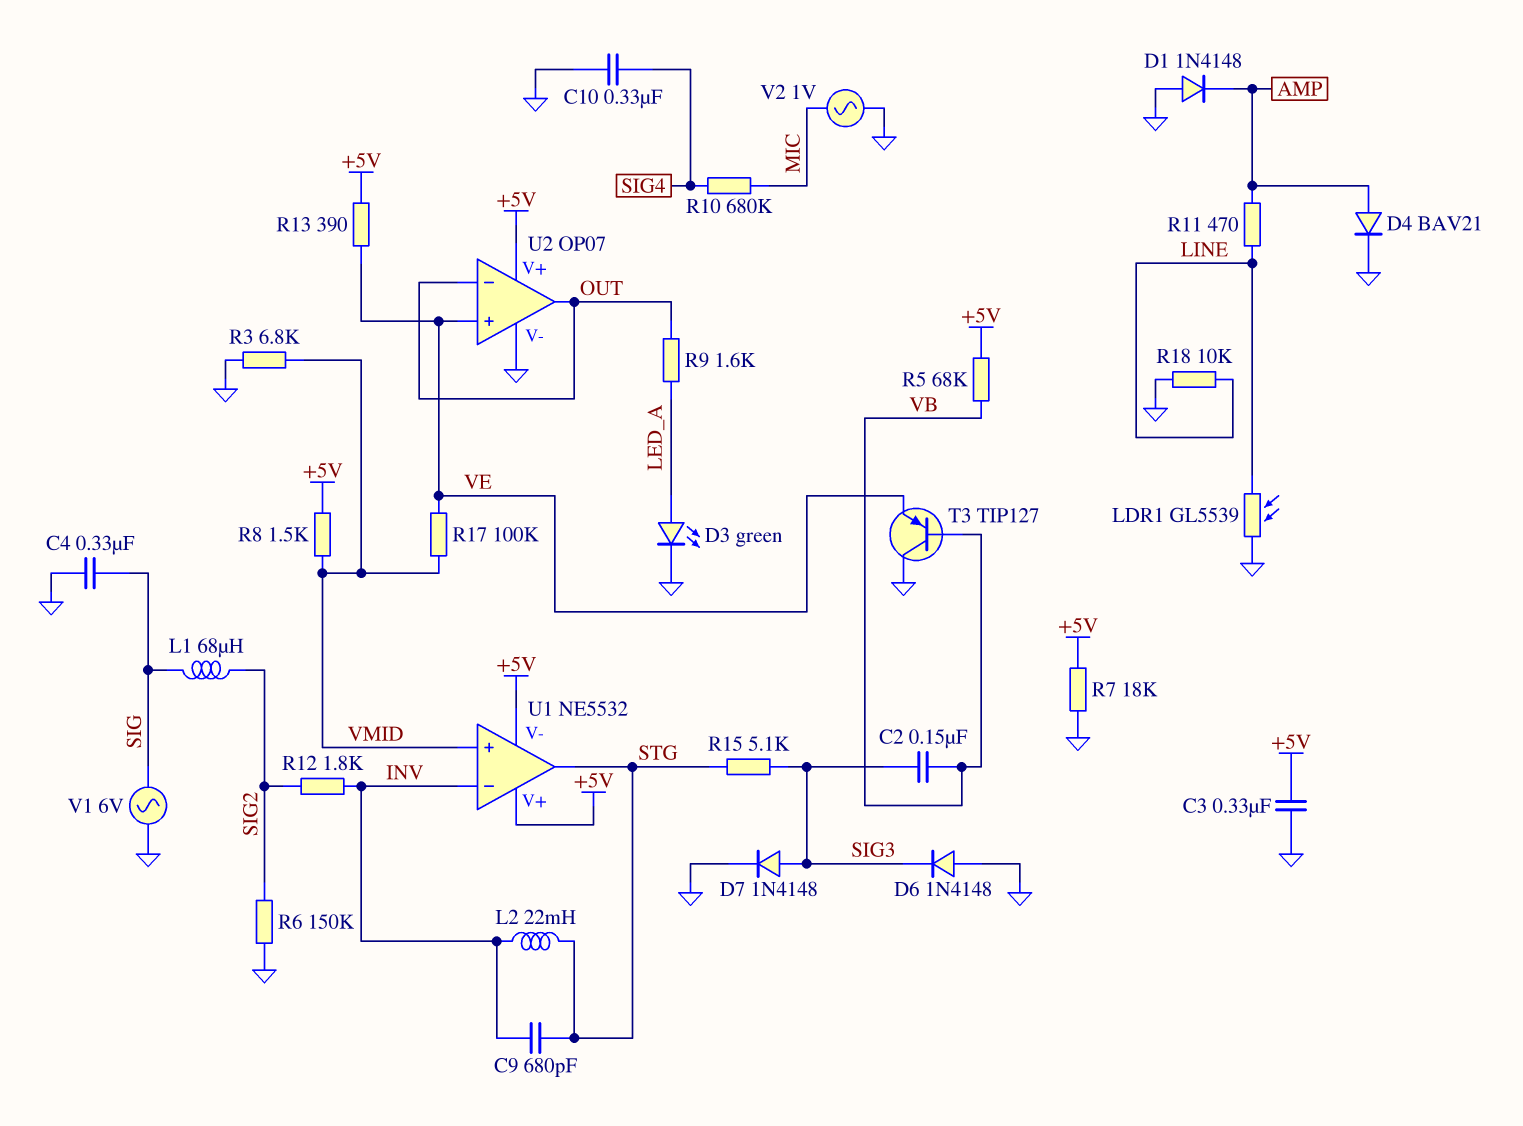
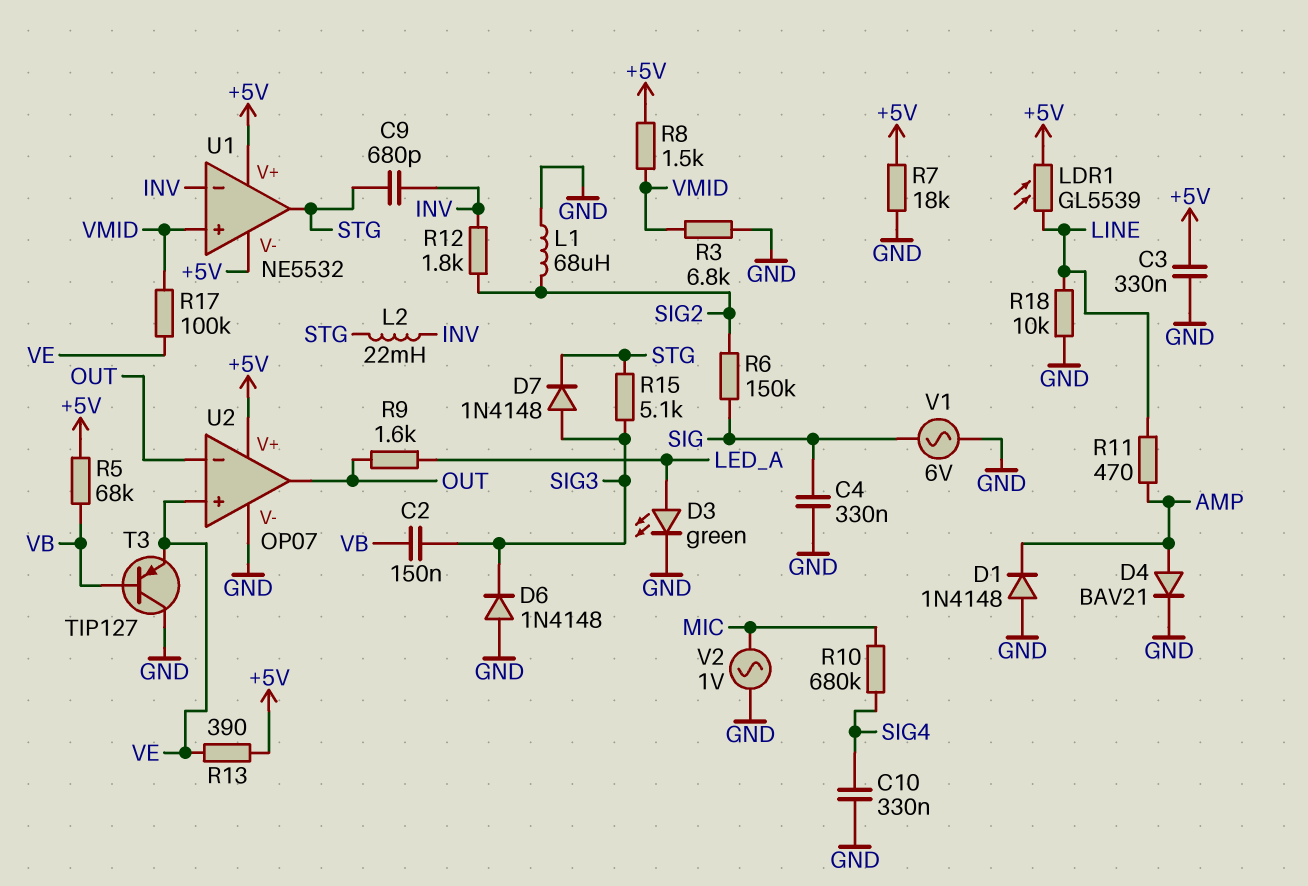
D7: diode 1N4148 (A SIG3, K GND) -> diode 1N4148 (A SIG3, K STG)
L1: 68uH (SIG, SIG2) -> 68uH (GND, SIG2)
LDR1: GL5539 (GND, LINE) -> GL5539 (+5V, LINE)
R6: 150k (GND, SIG2) -> 150k (SIG, SIG2)

